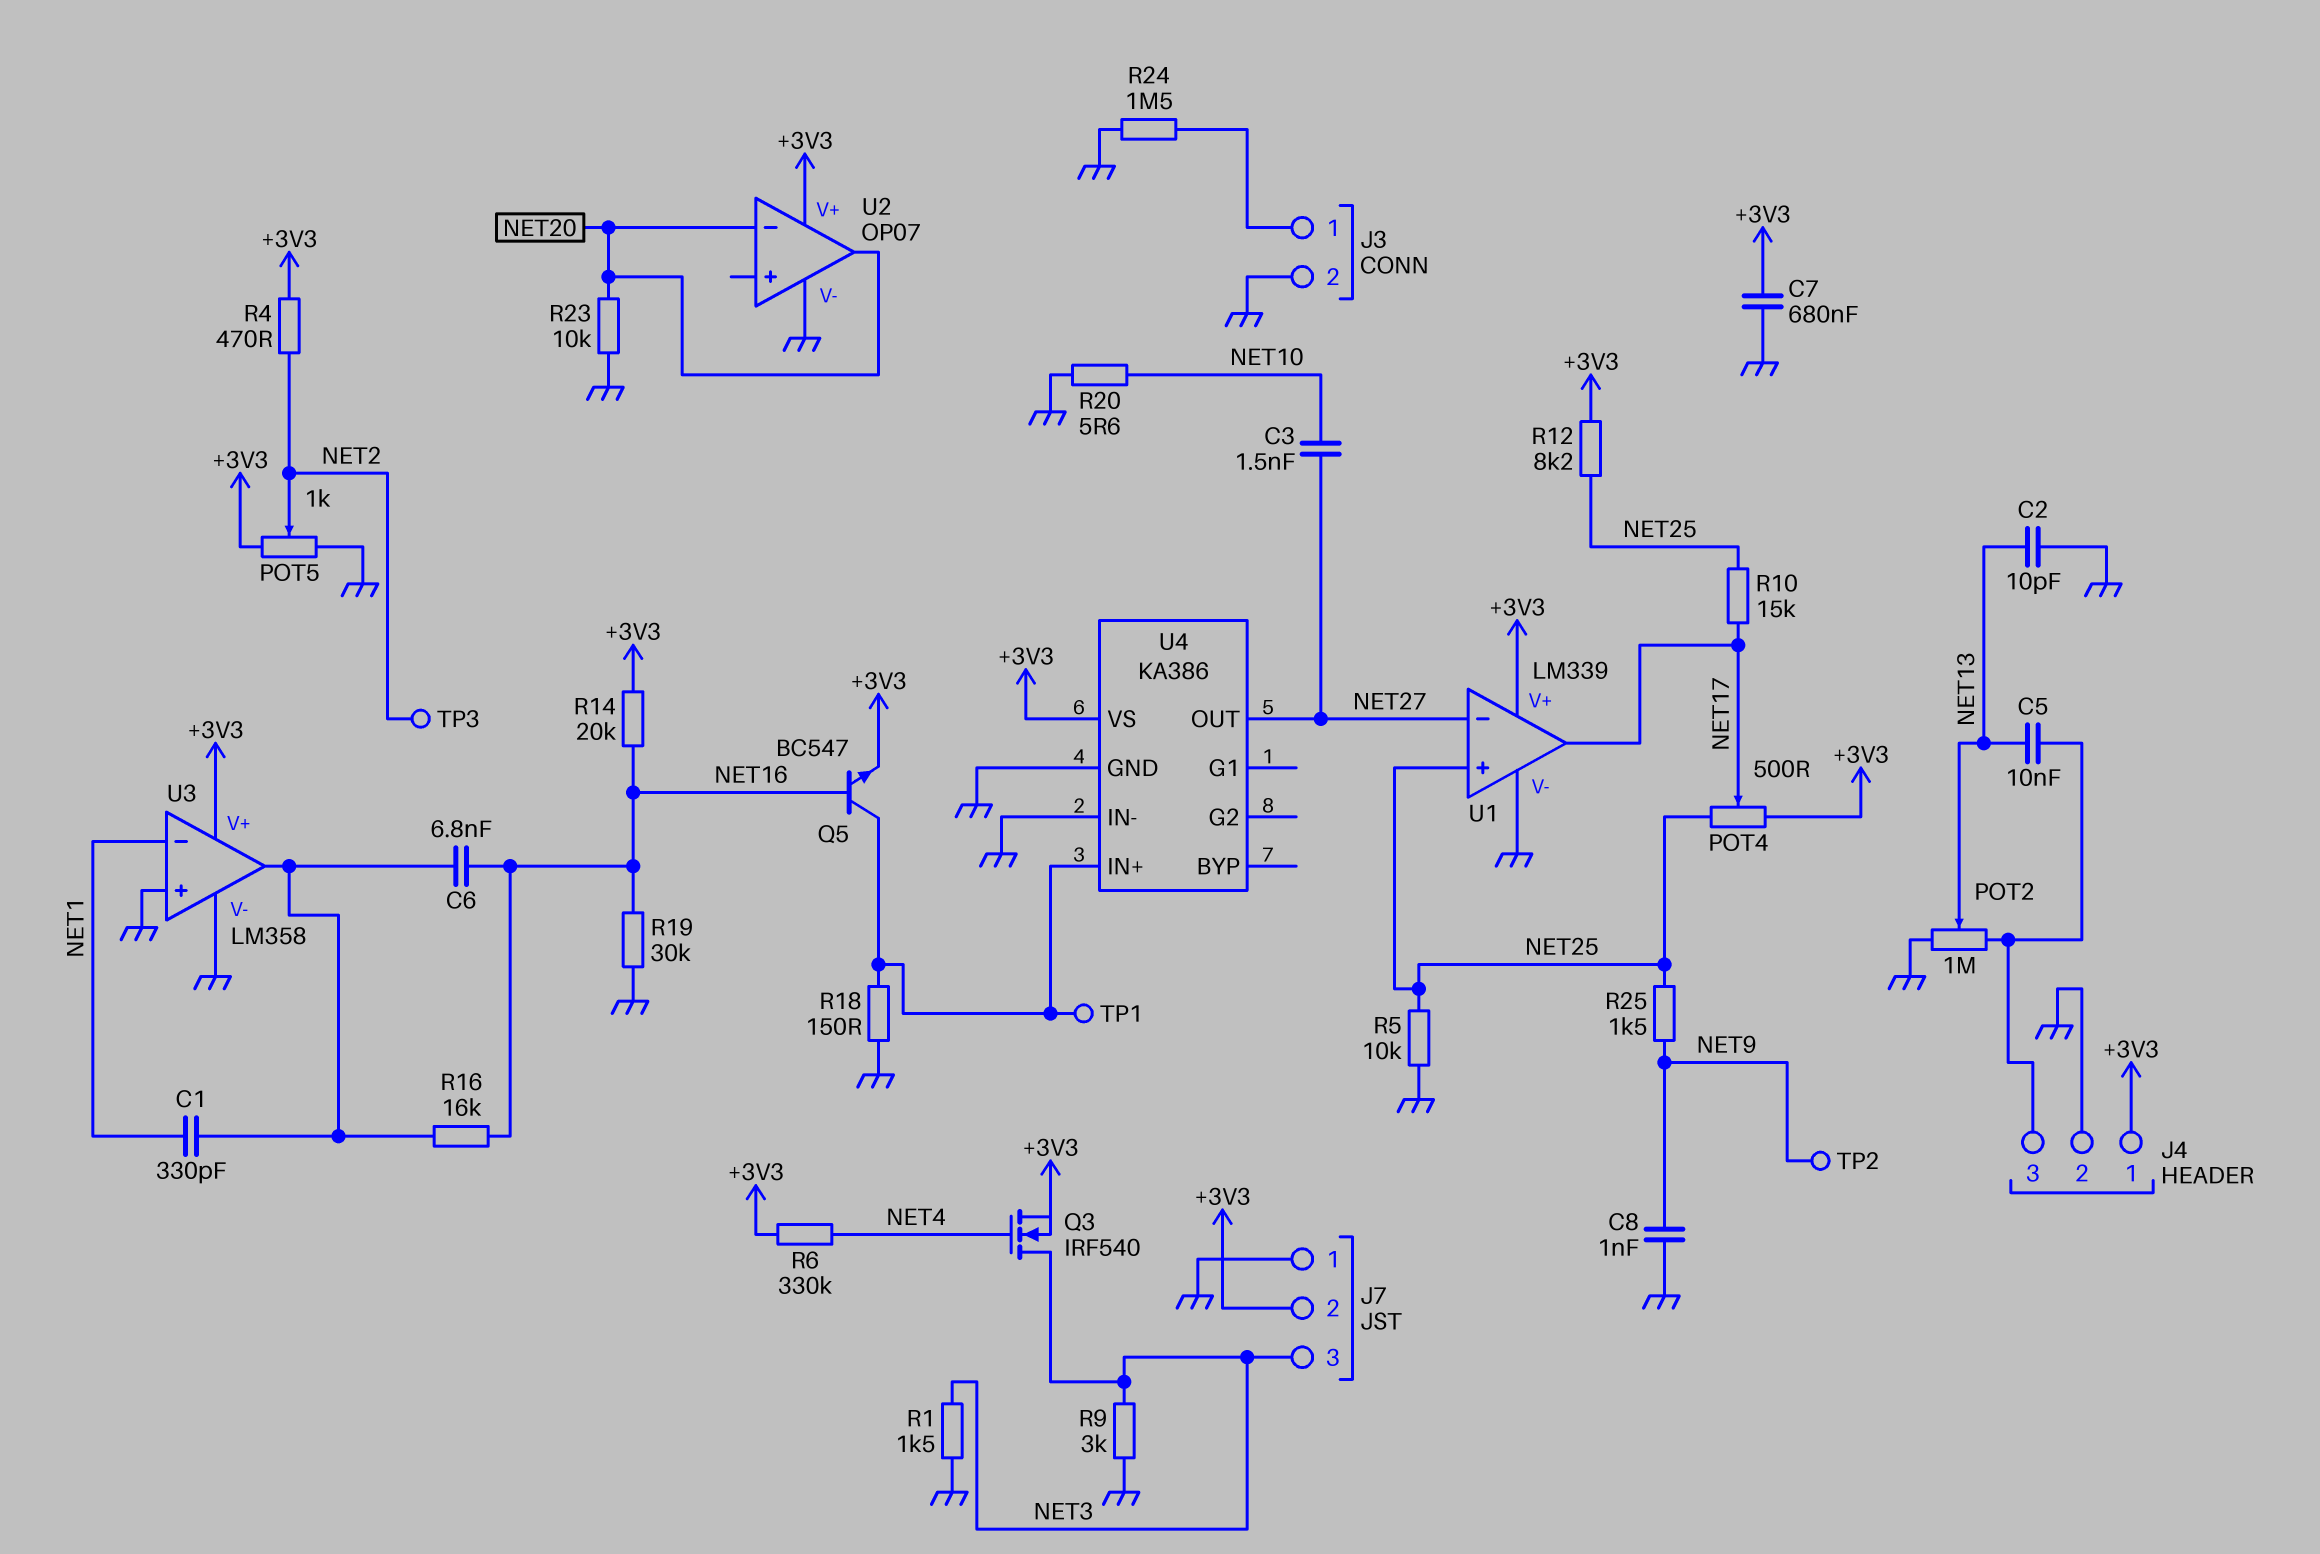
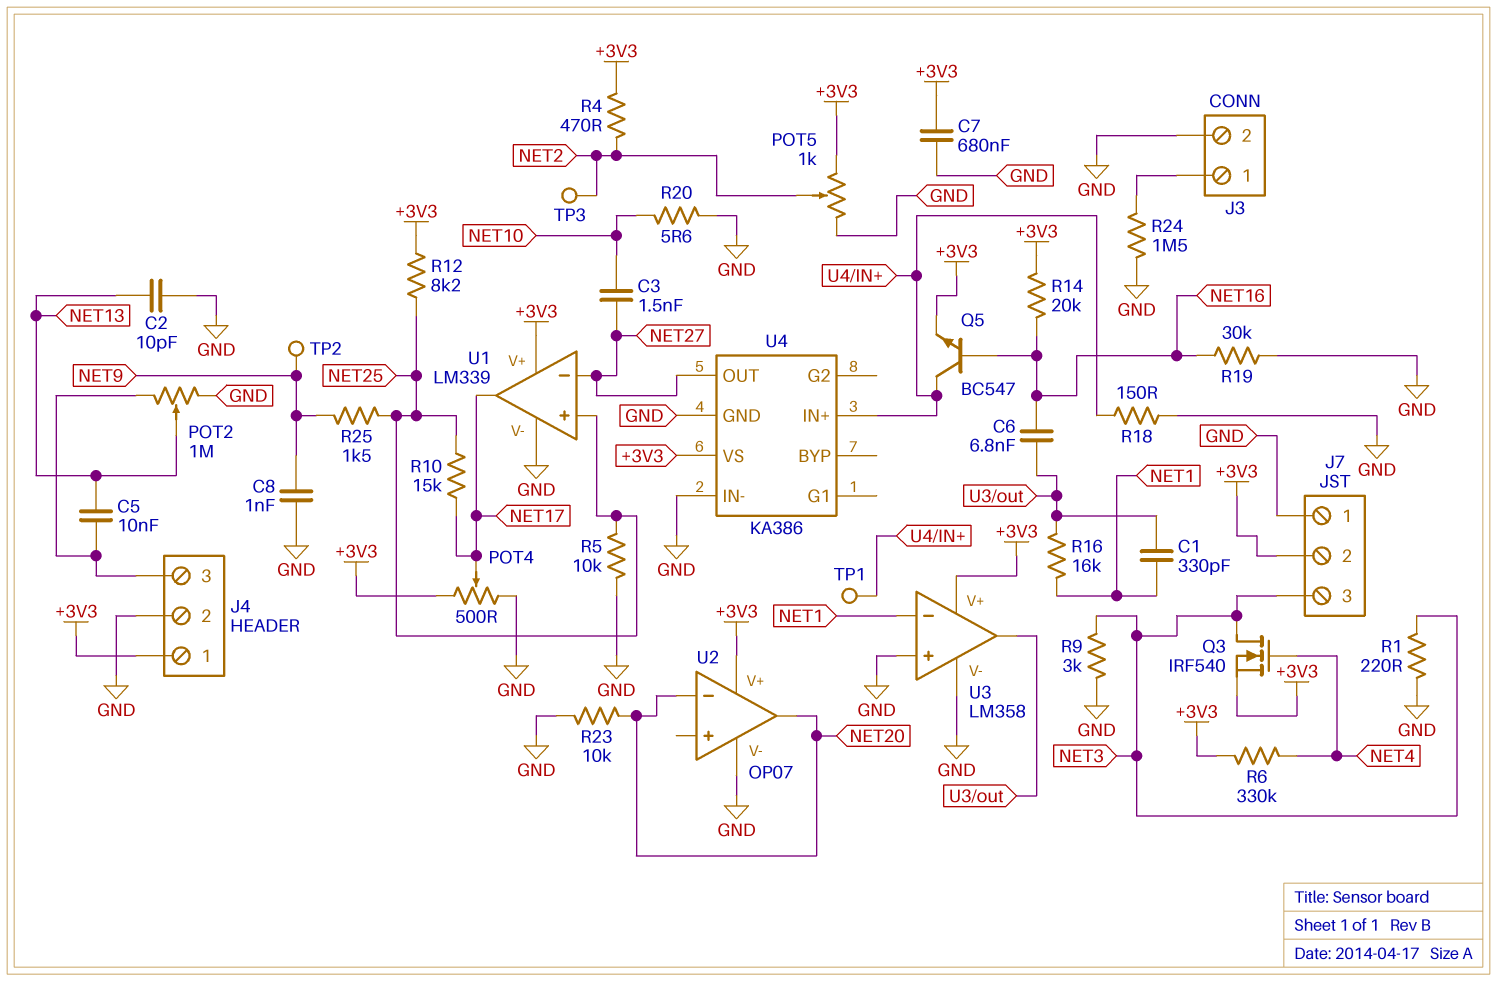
POT4: 500 (+3V3, NET25, wiper NET17) -> 500 (+3V3, GND, wiper NET17)
R1: 1.5k (GND, NET3) -> 220 (GND, NET3)
R16: 16k (NET16, U3/out) -> 16k (NET1, U3/out)

